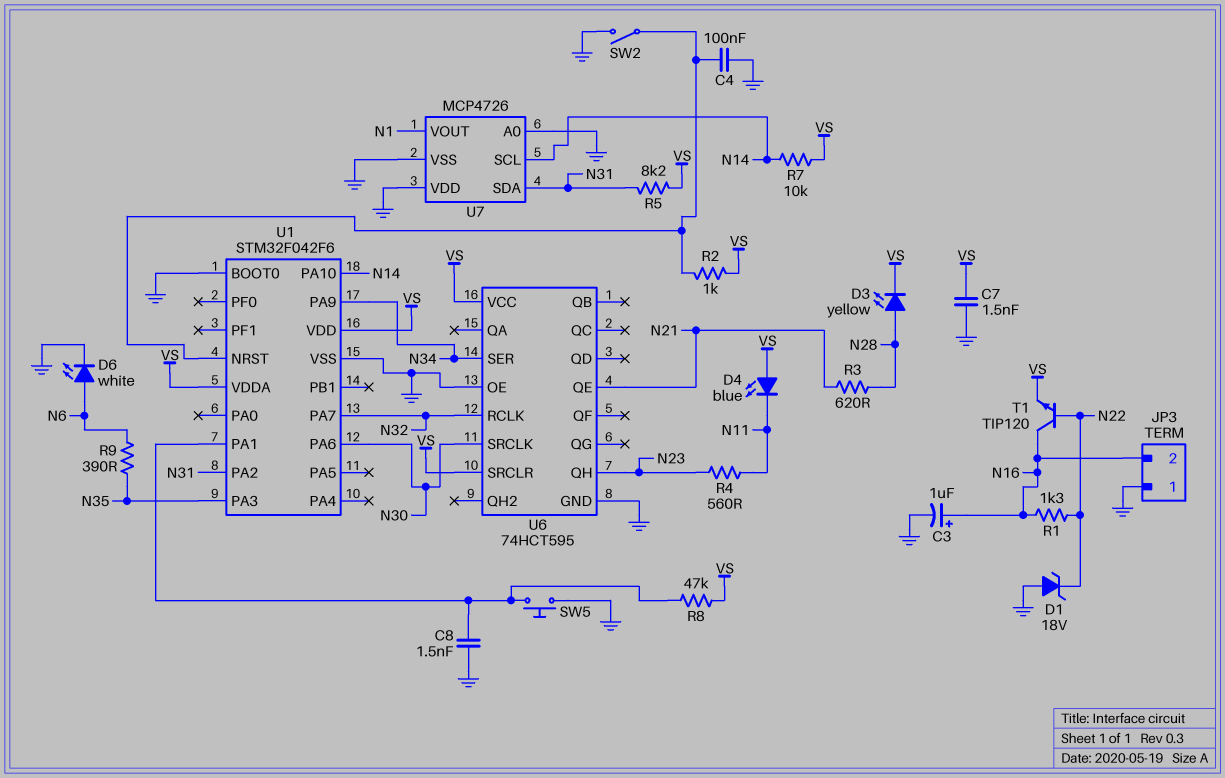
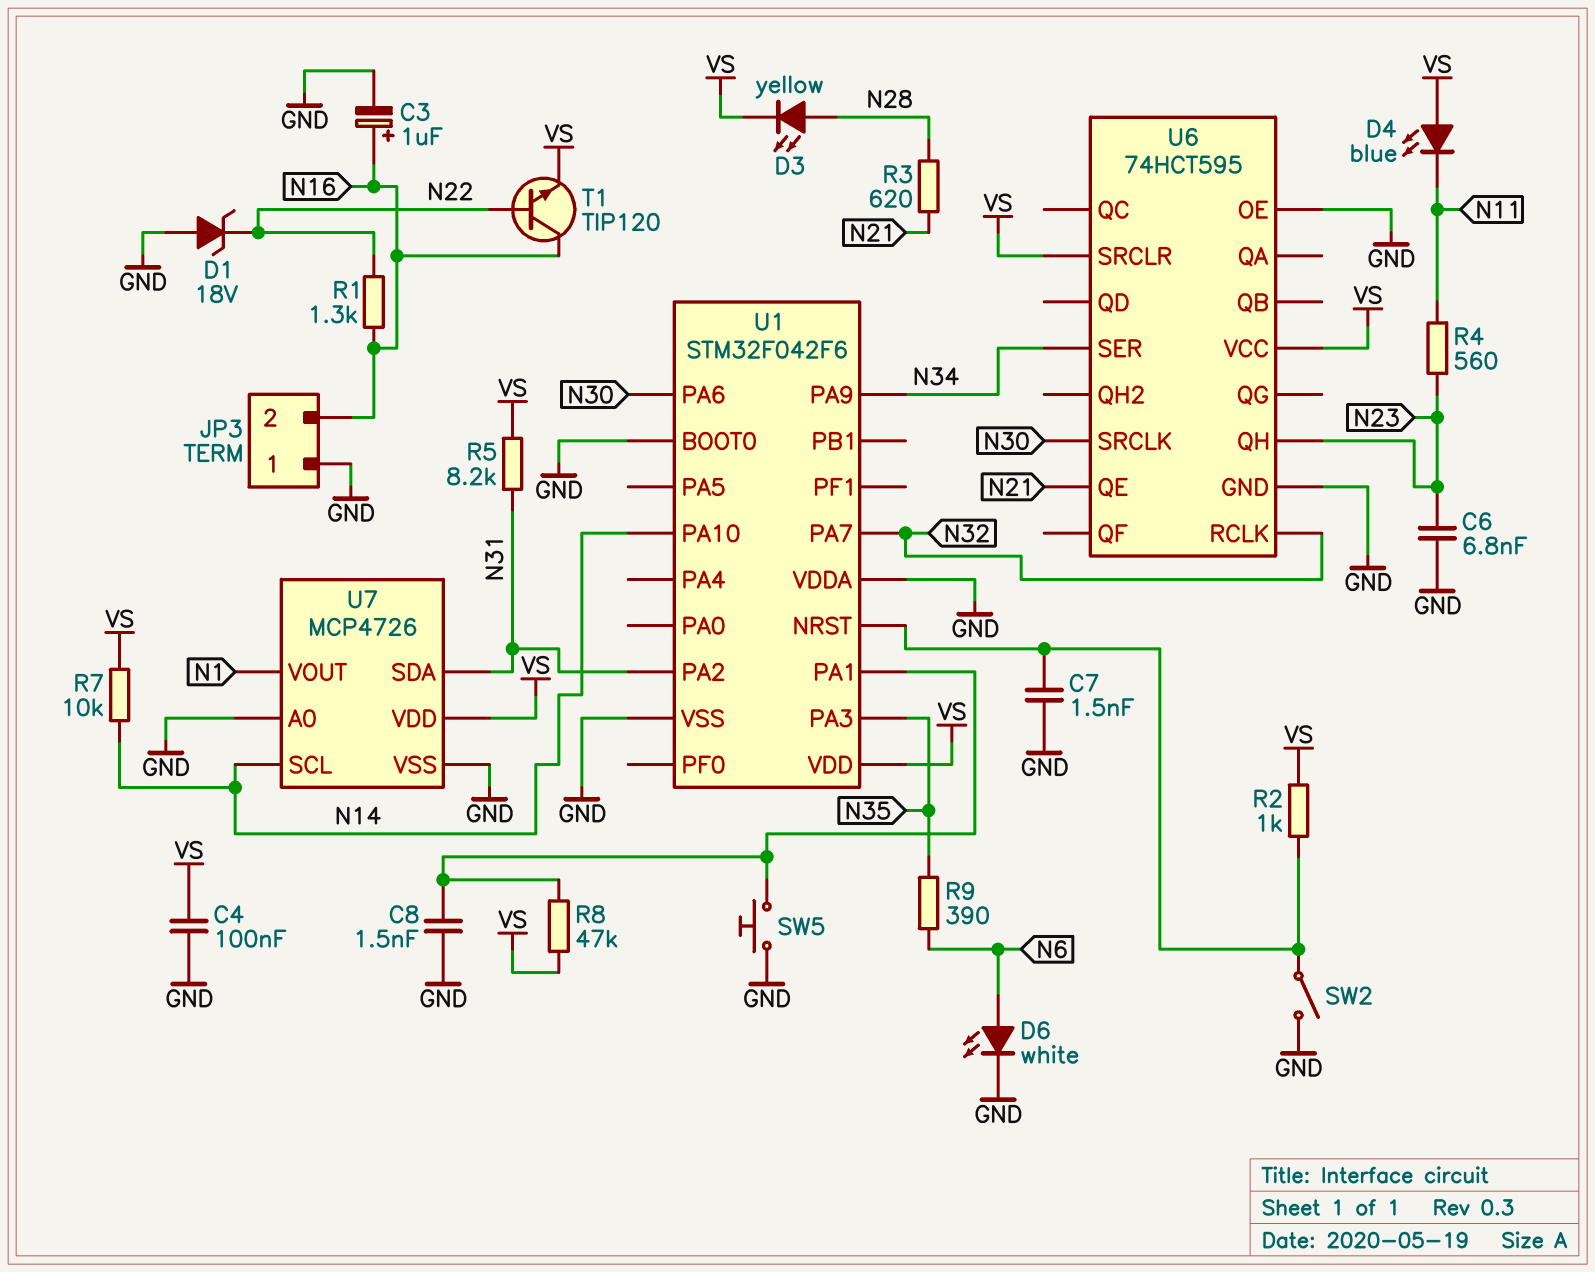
C4: 100nF (GND, U1/NRST) -> 100nF (GND, VS)
C6: none -> 6.8nF (GND, N23)
C7: 1.5nF (GND, VS) -> 1.5nF (GND, U1/NRST)
U1 pin VDDA: VS -> GND
U7 pin VDD: GND -> VS

